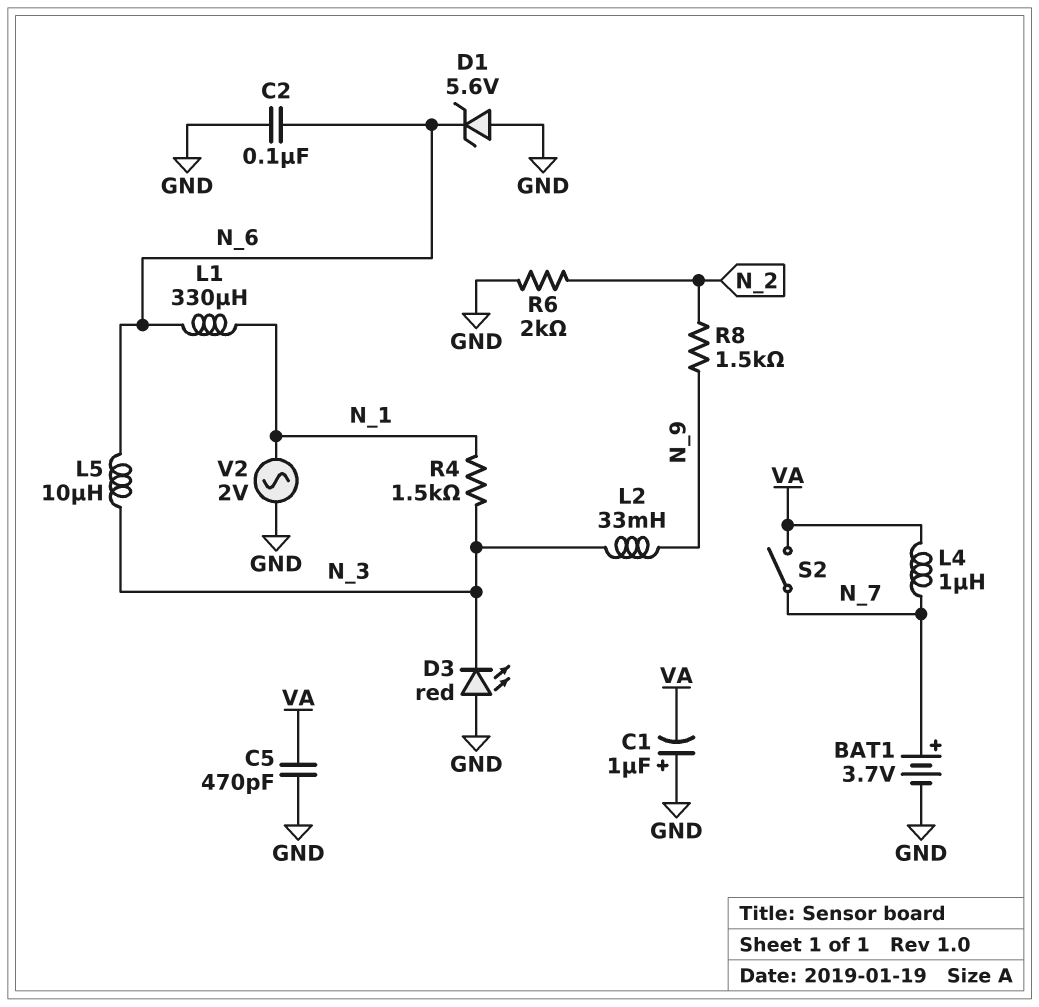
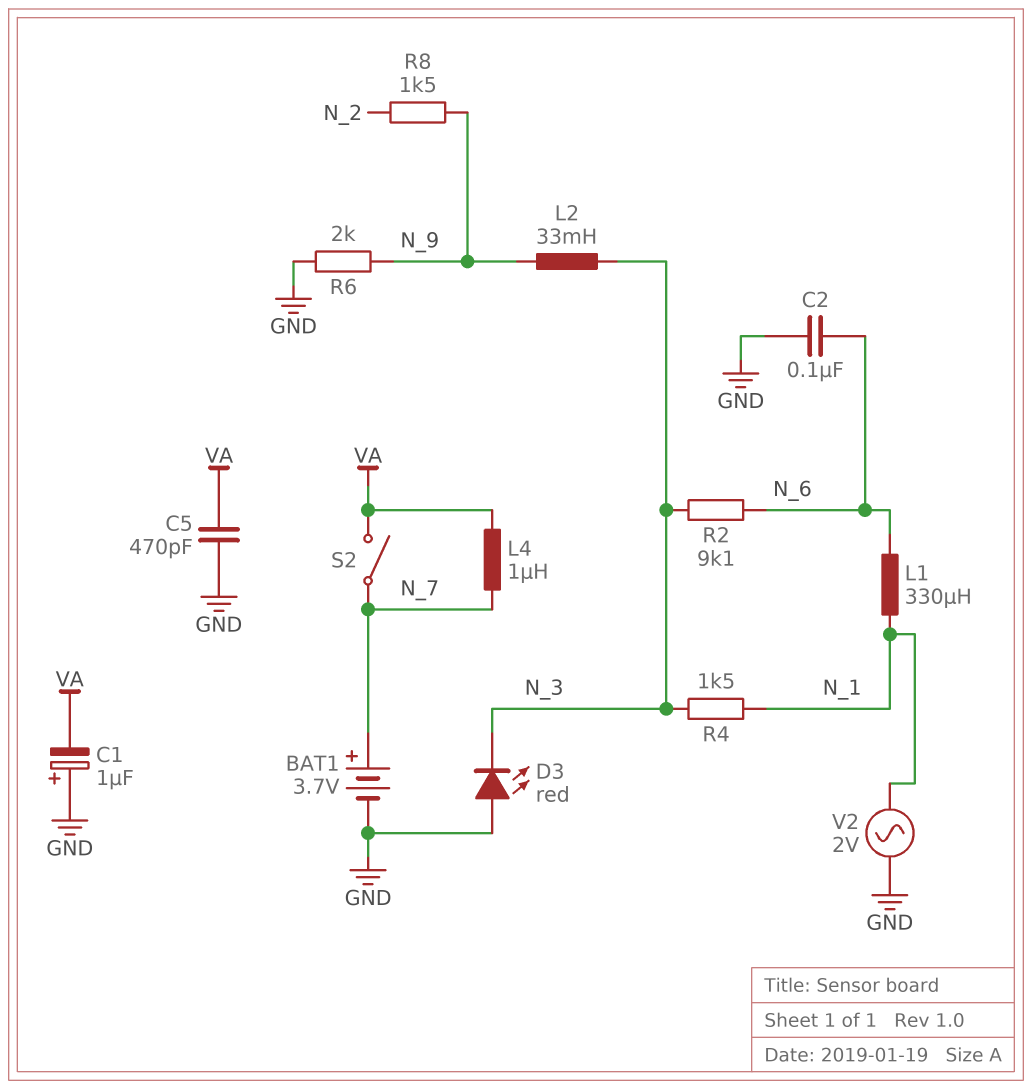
D1: zener 5.6V (A GND, K N_6) -> none
L5: 10uH (N_3, N_6) -> none
R2: none -> 9.1k (N_3, N_6)
R6: 2k (GND, N_2) -> 2k (GND, N_9)

